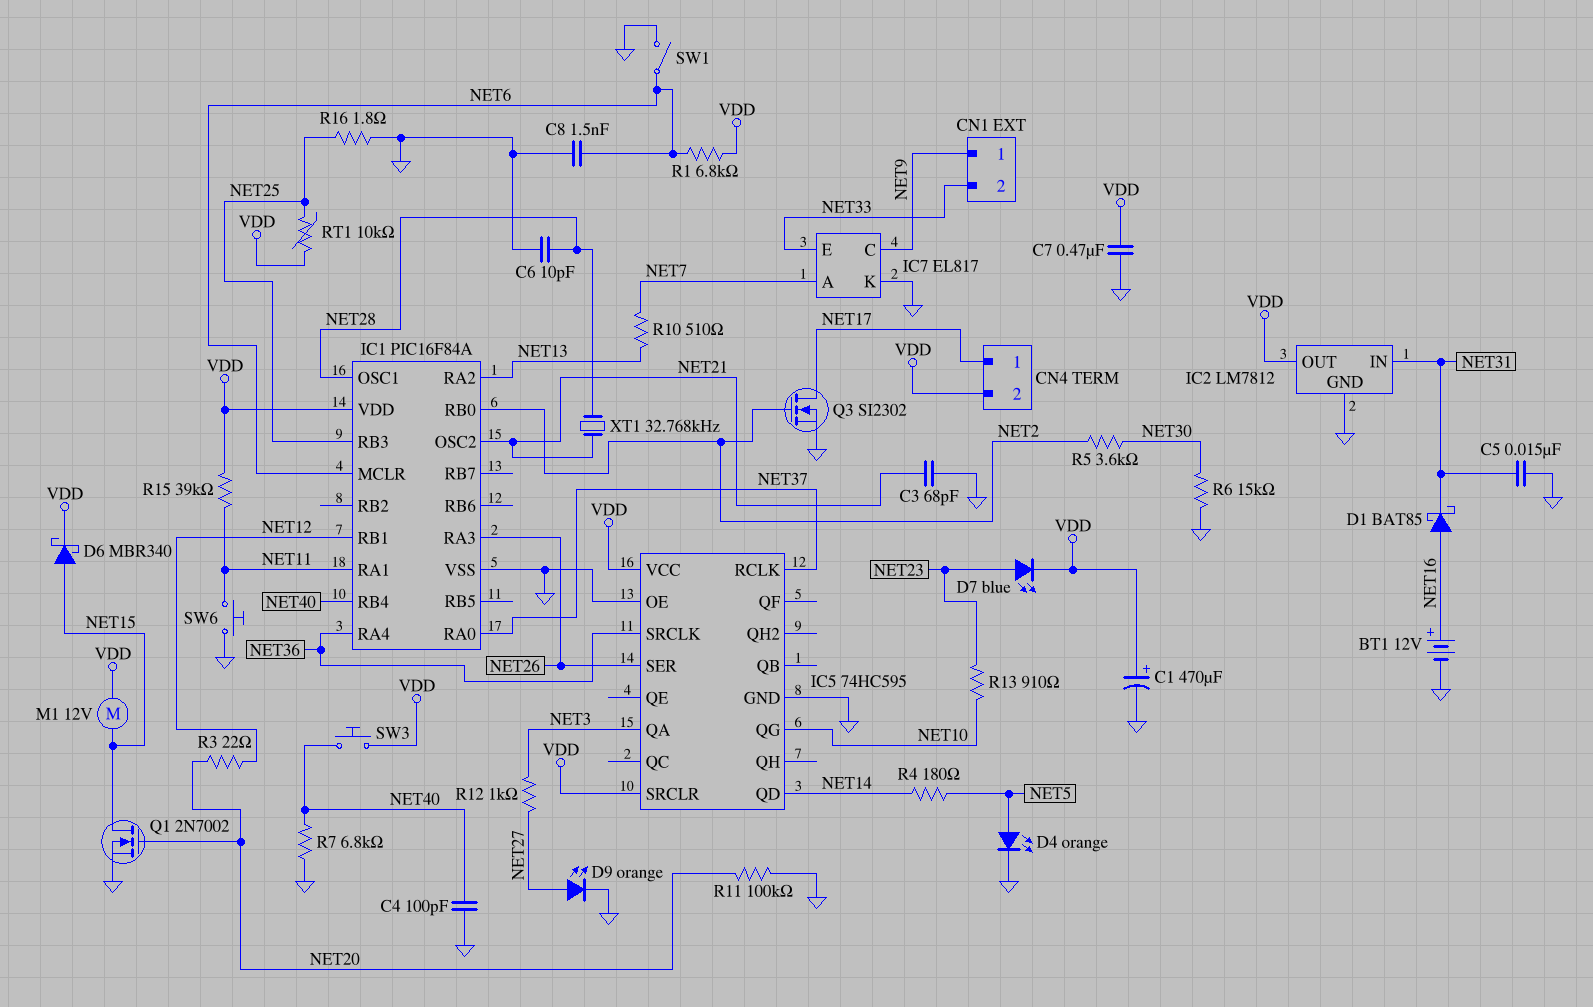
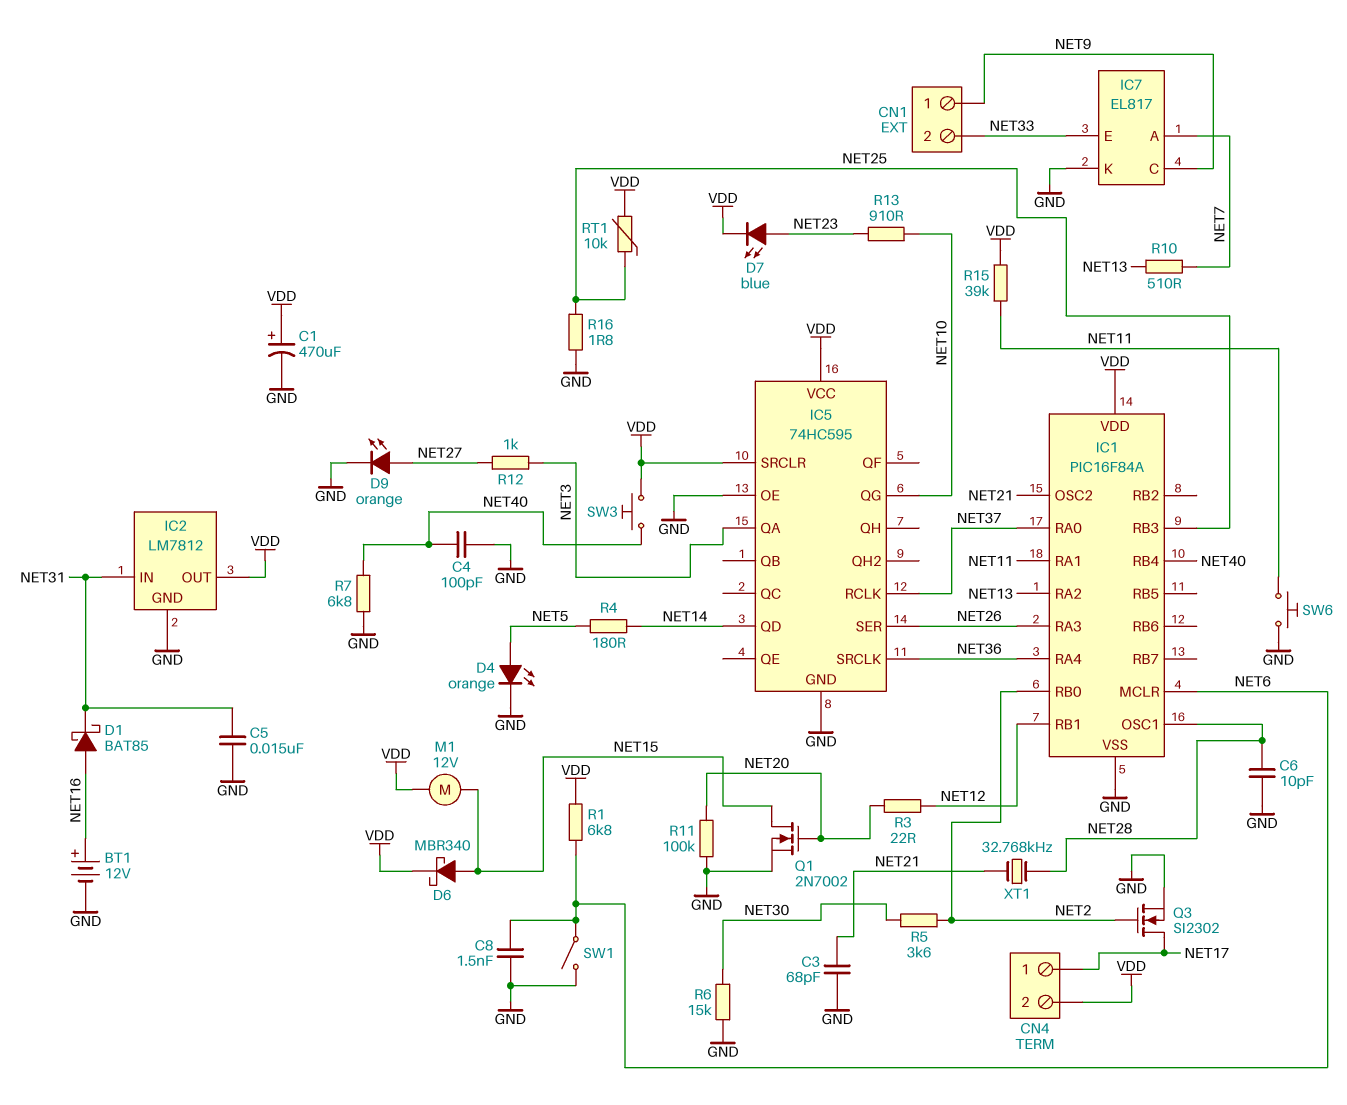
C7: 470nF (GND, VDD) -> none

